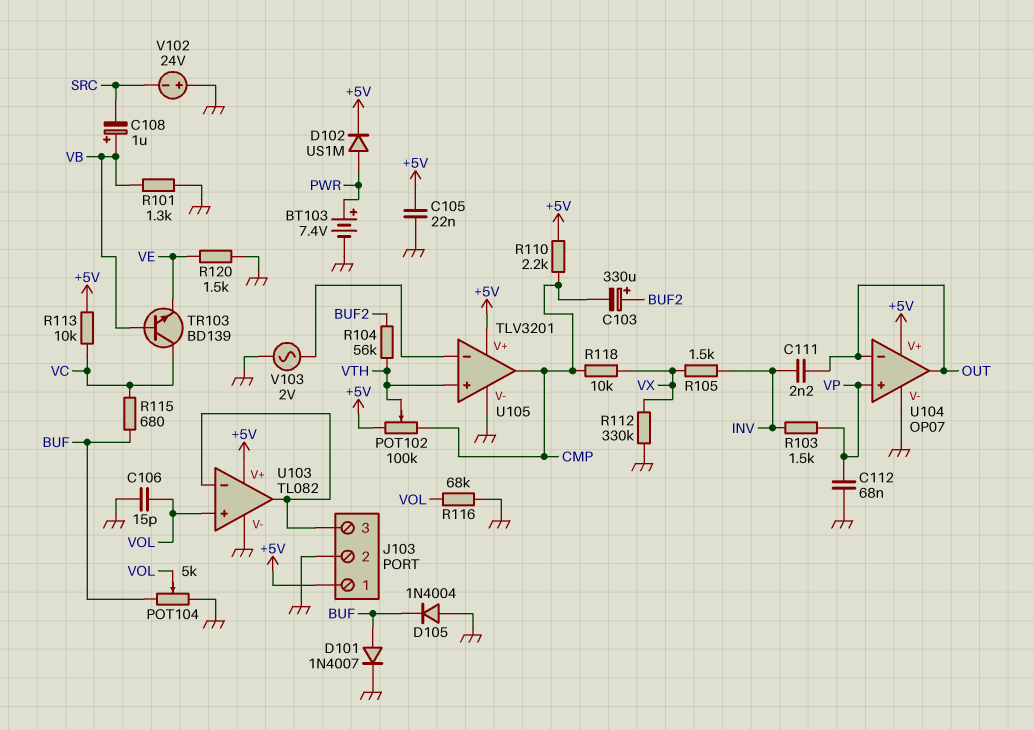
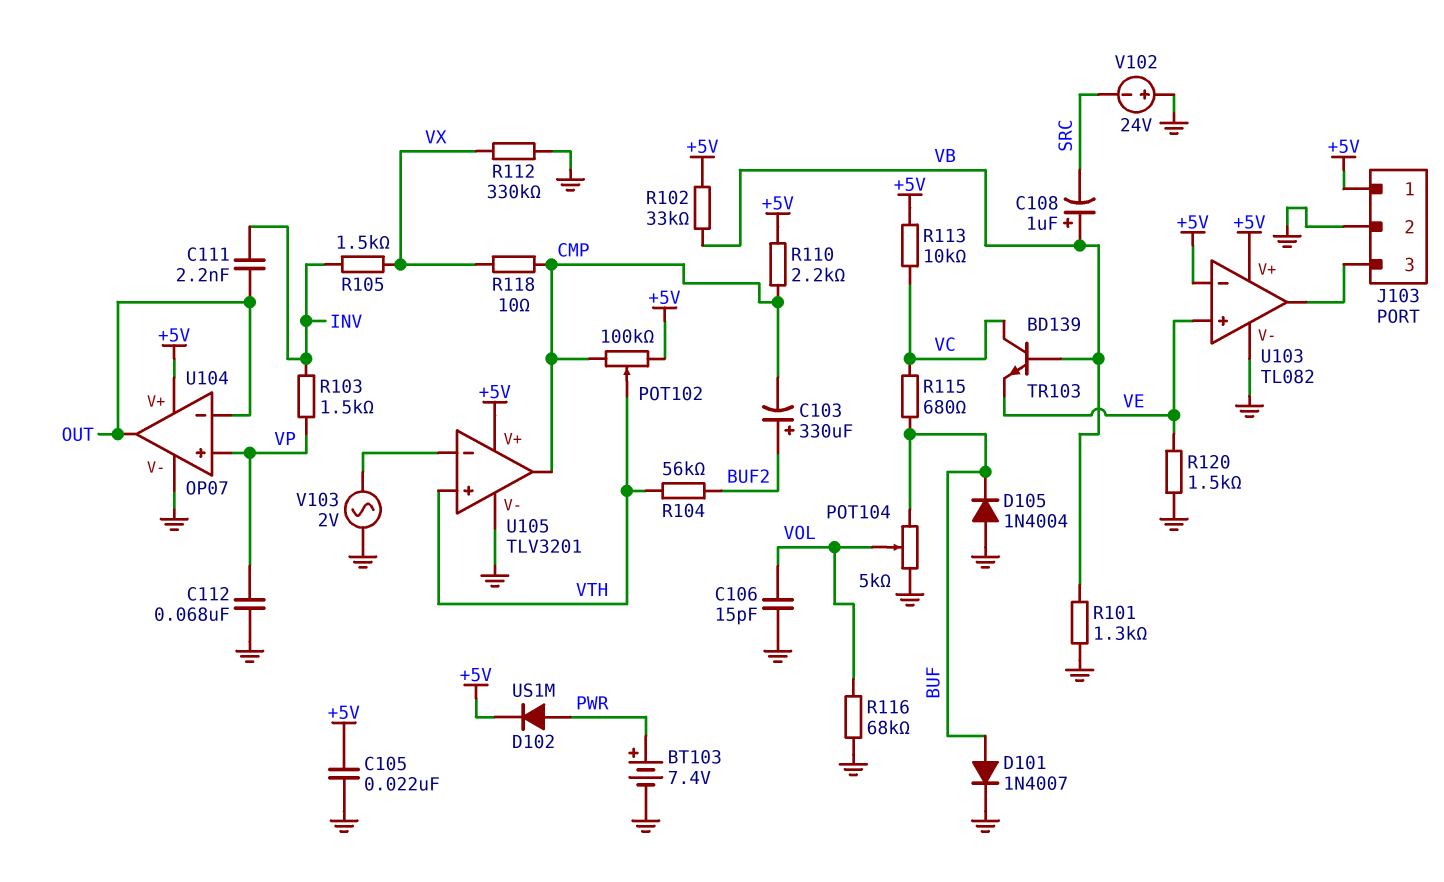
R102: none -> 33k (+5V, VB)
R118: 10k (CMP, VX) -> 10 (CMP, VX)
U103 pin in+: VOL -> VE
U103 pin in-: J103/3 -> +5V

